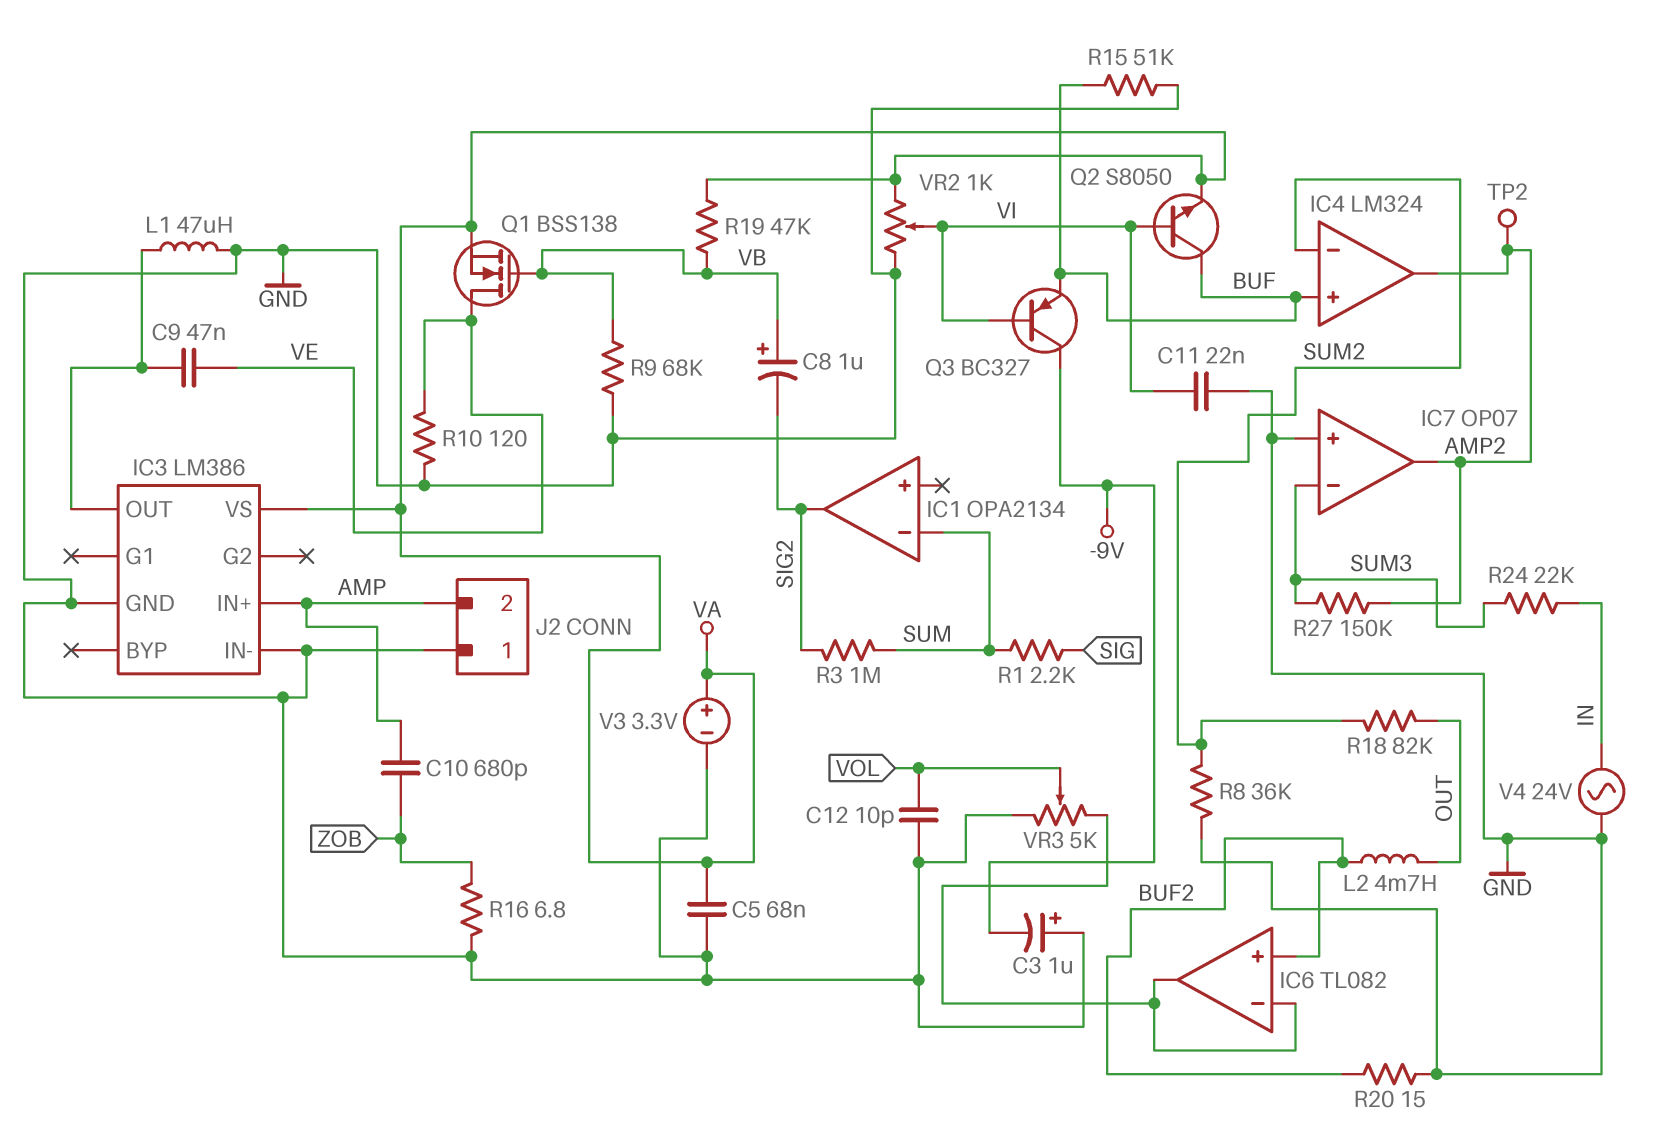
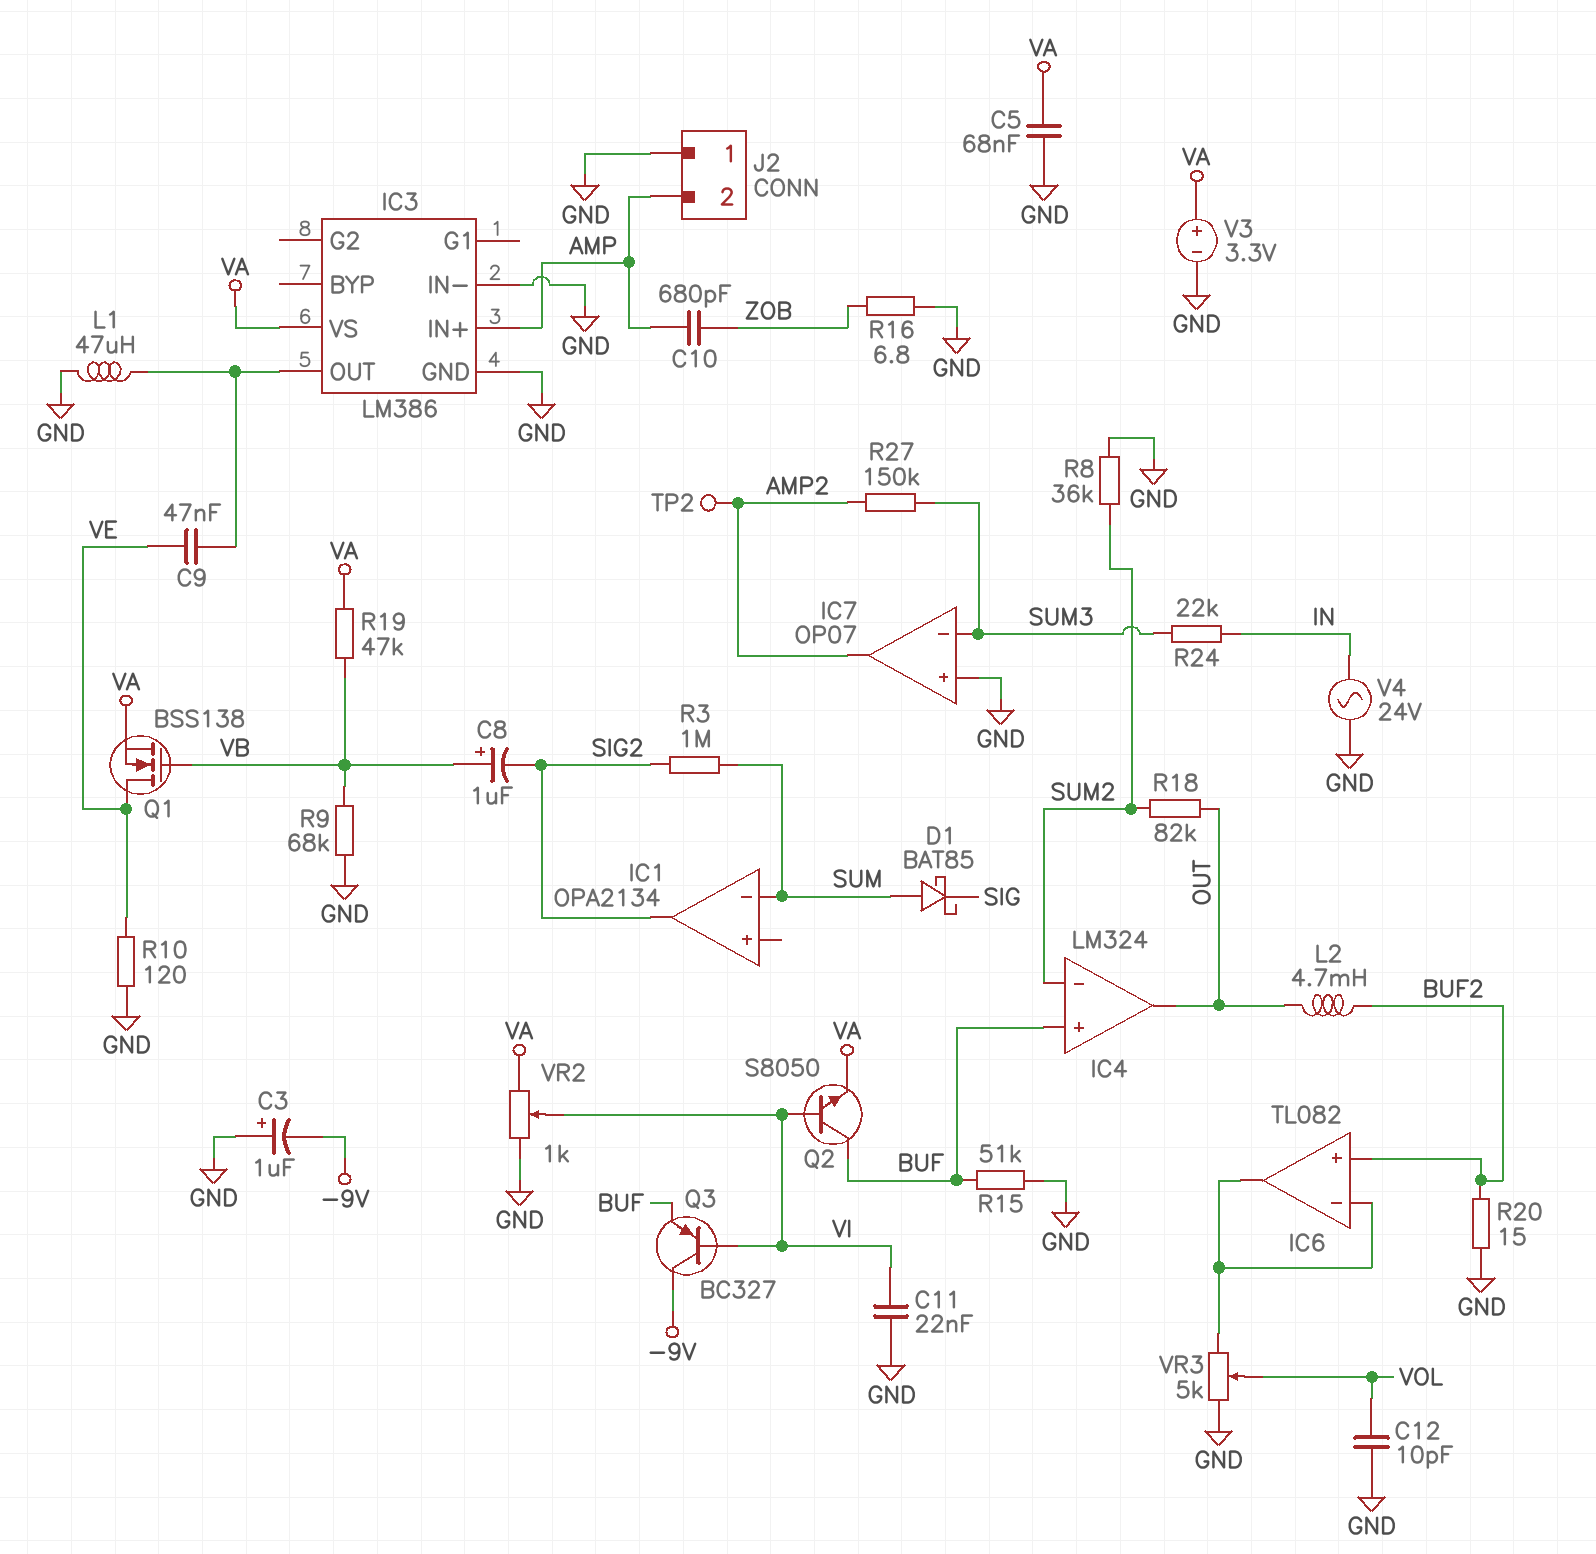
D1: none -> schottky BAT85 (A SUM, K SIG)
IC4 pin out: AMP2 -> OUT
R1: 2.2k (SIG, SUM) -> none

